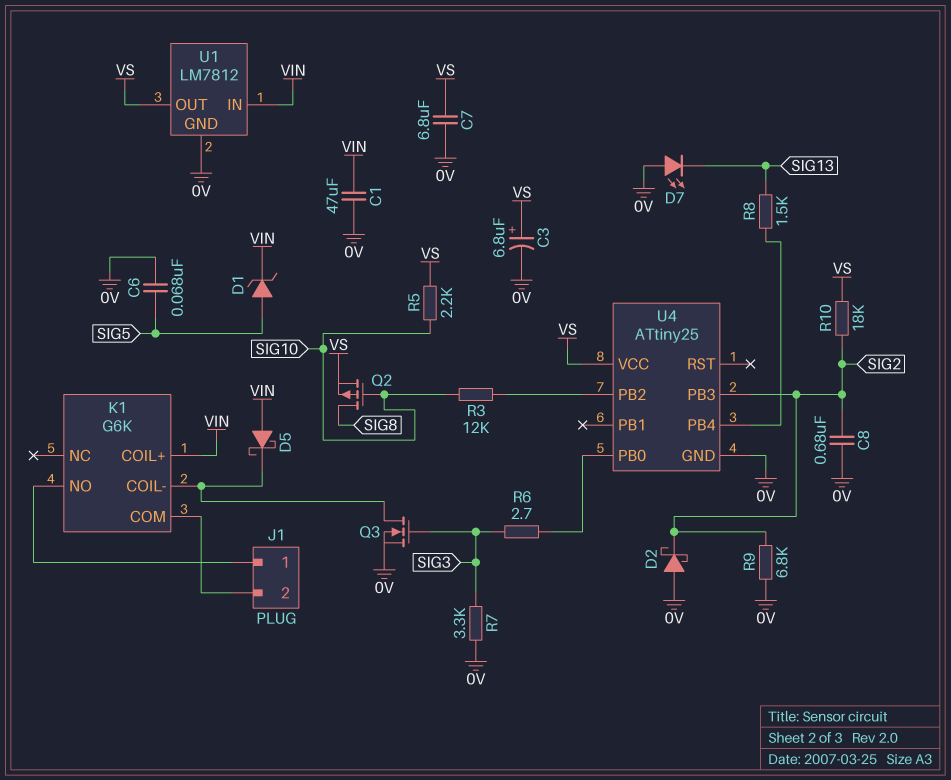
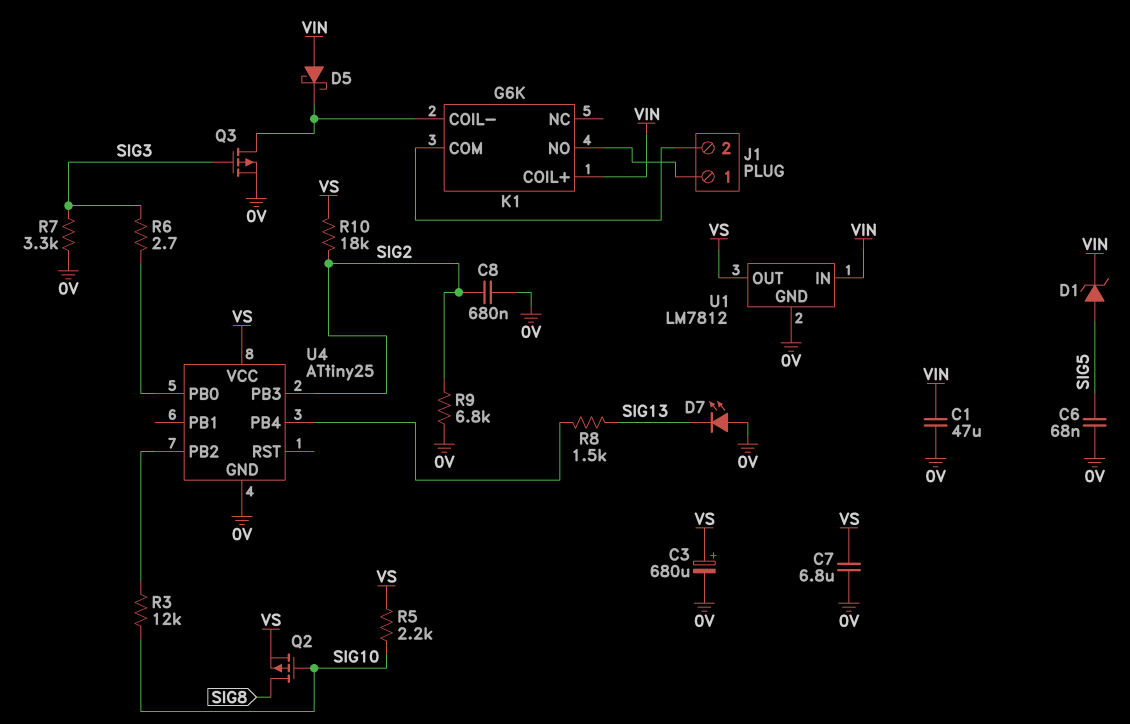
C3: 6.8uF (plus VS, minus 0V) -> 680uF (plus VS, minus 0V)
D2: schottky (A 0V, K SIG2) -> none
Q3: NMOS (G SIG3, D K1/COIL-, S 0V) -> PMOS (G SIG3, D K1/COIL-, S 0V)

